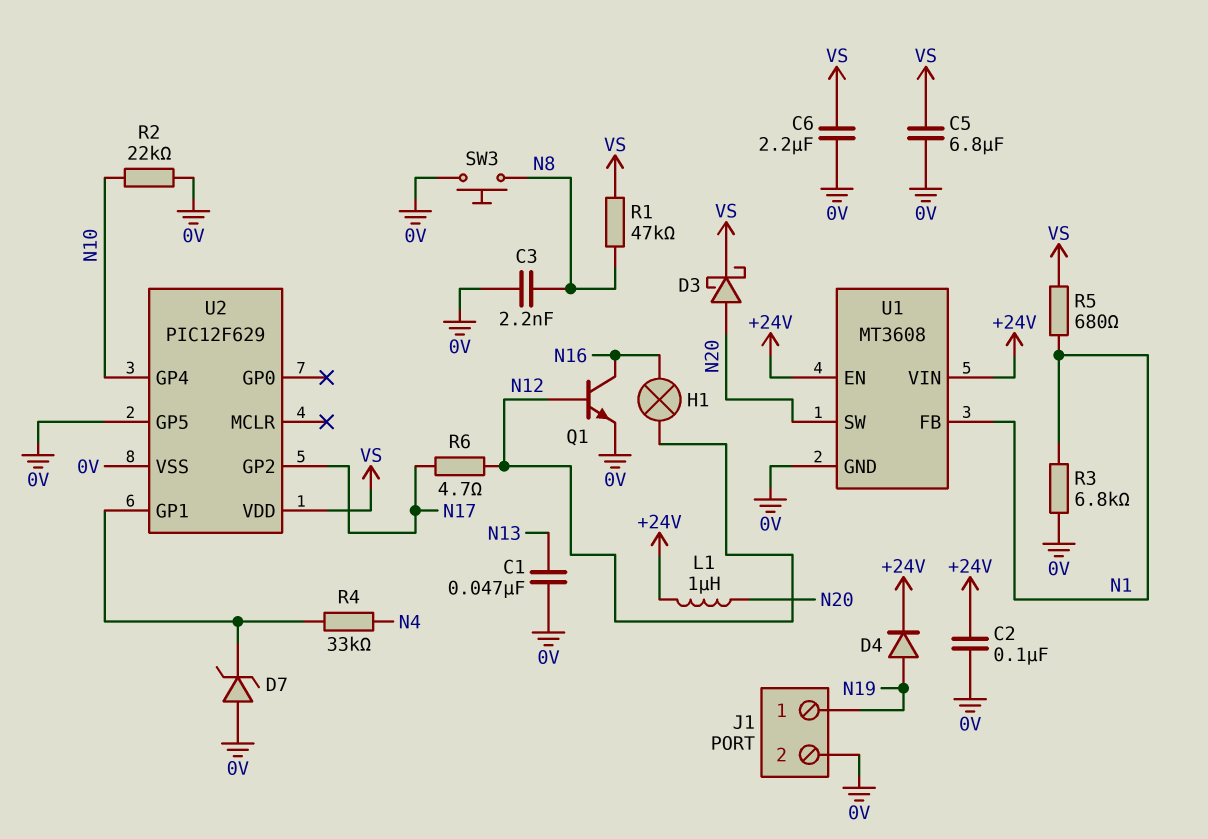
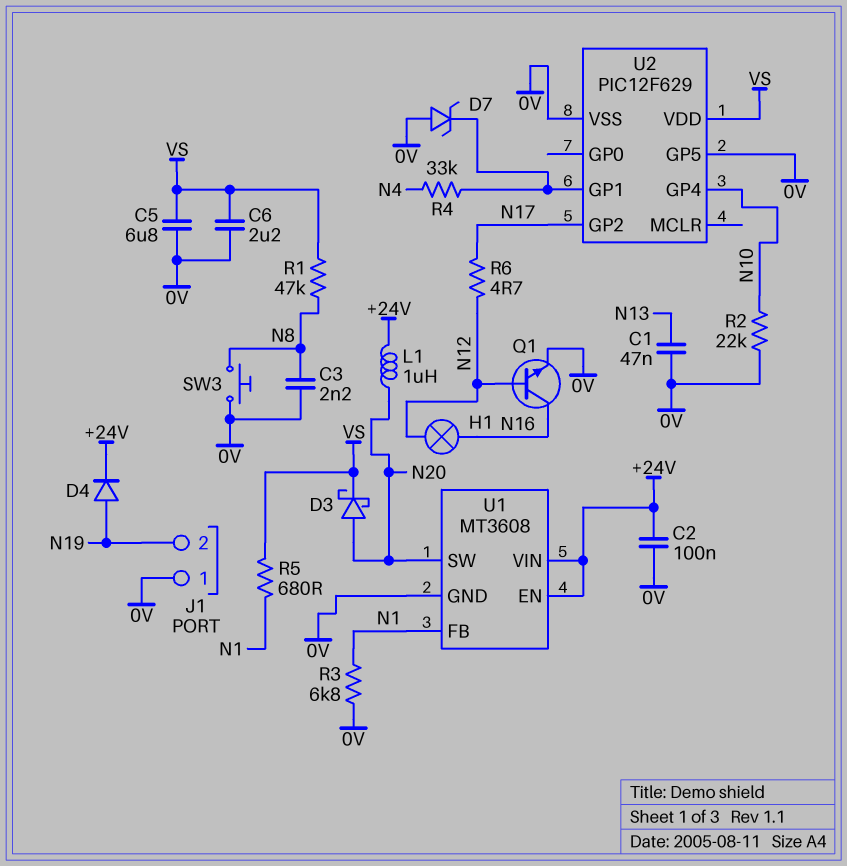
J1 pin 1: N19 -> 0V
J1 pin 2: 0V -> N19

